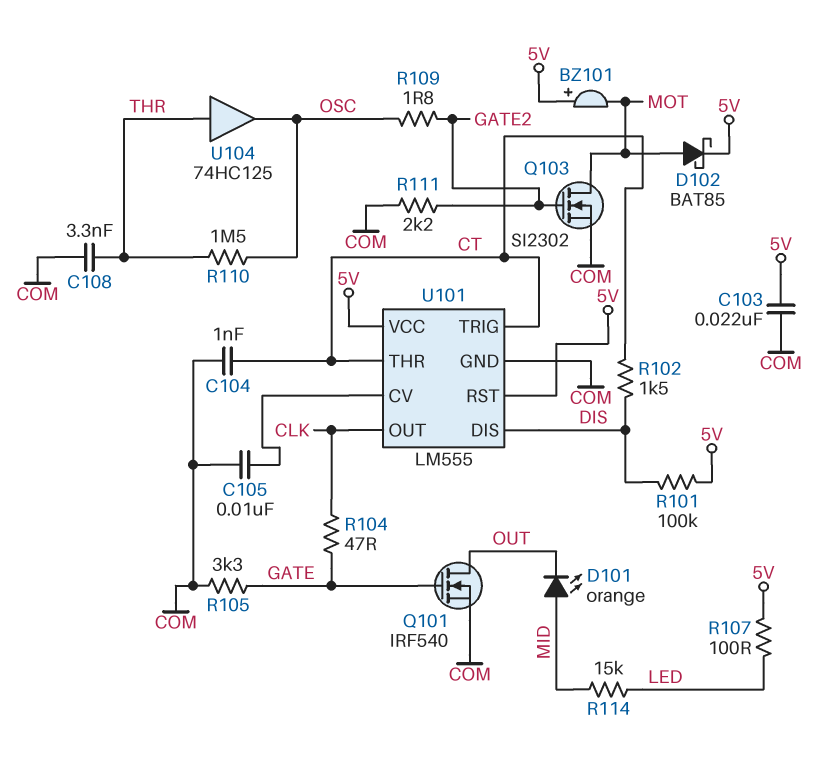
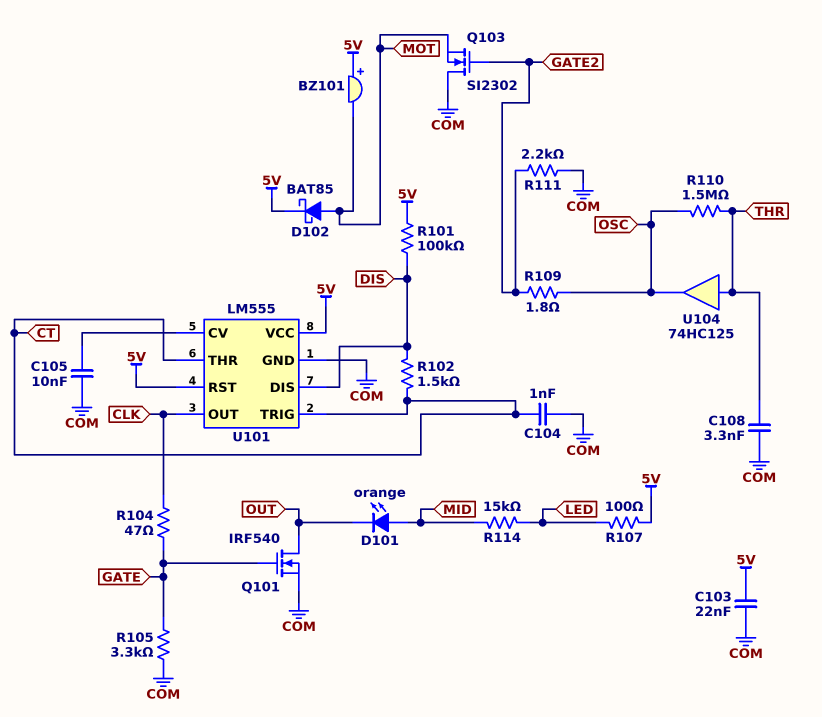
Q103: NMOS SI2302 (G GATE2, D MOT, S COM) -> NMOS SI2302 (G GATE2, D COM, S MOT)

